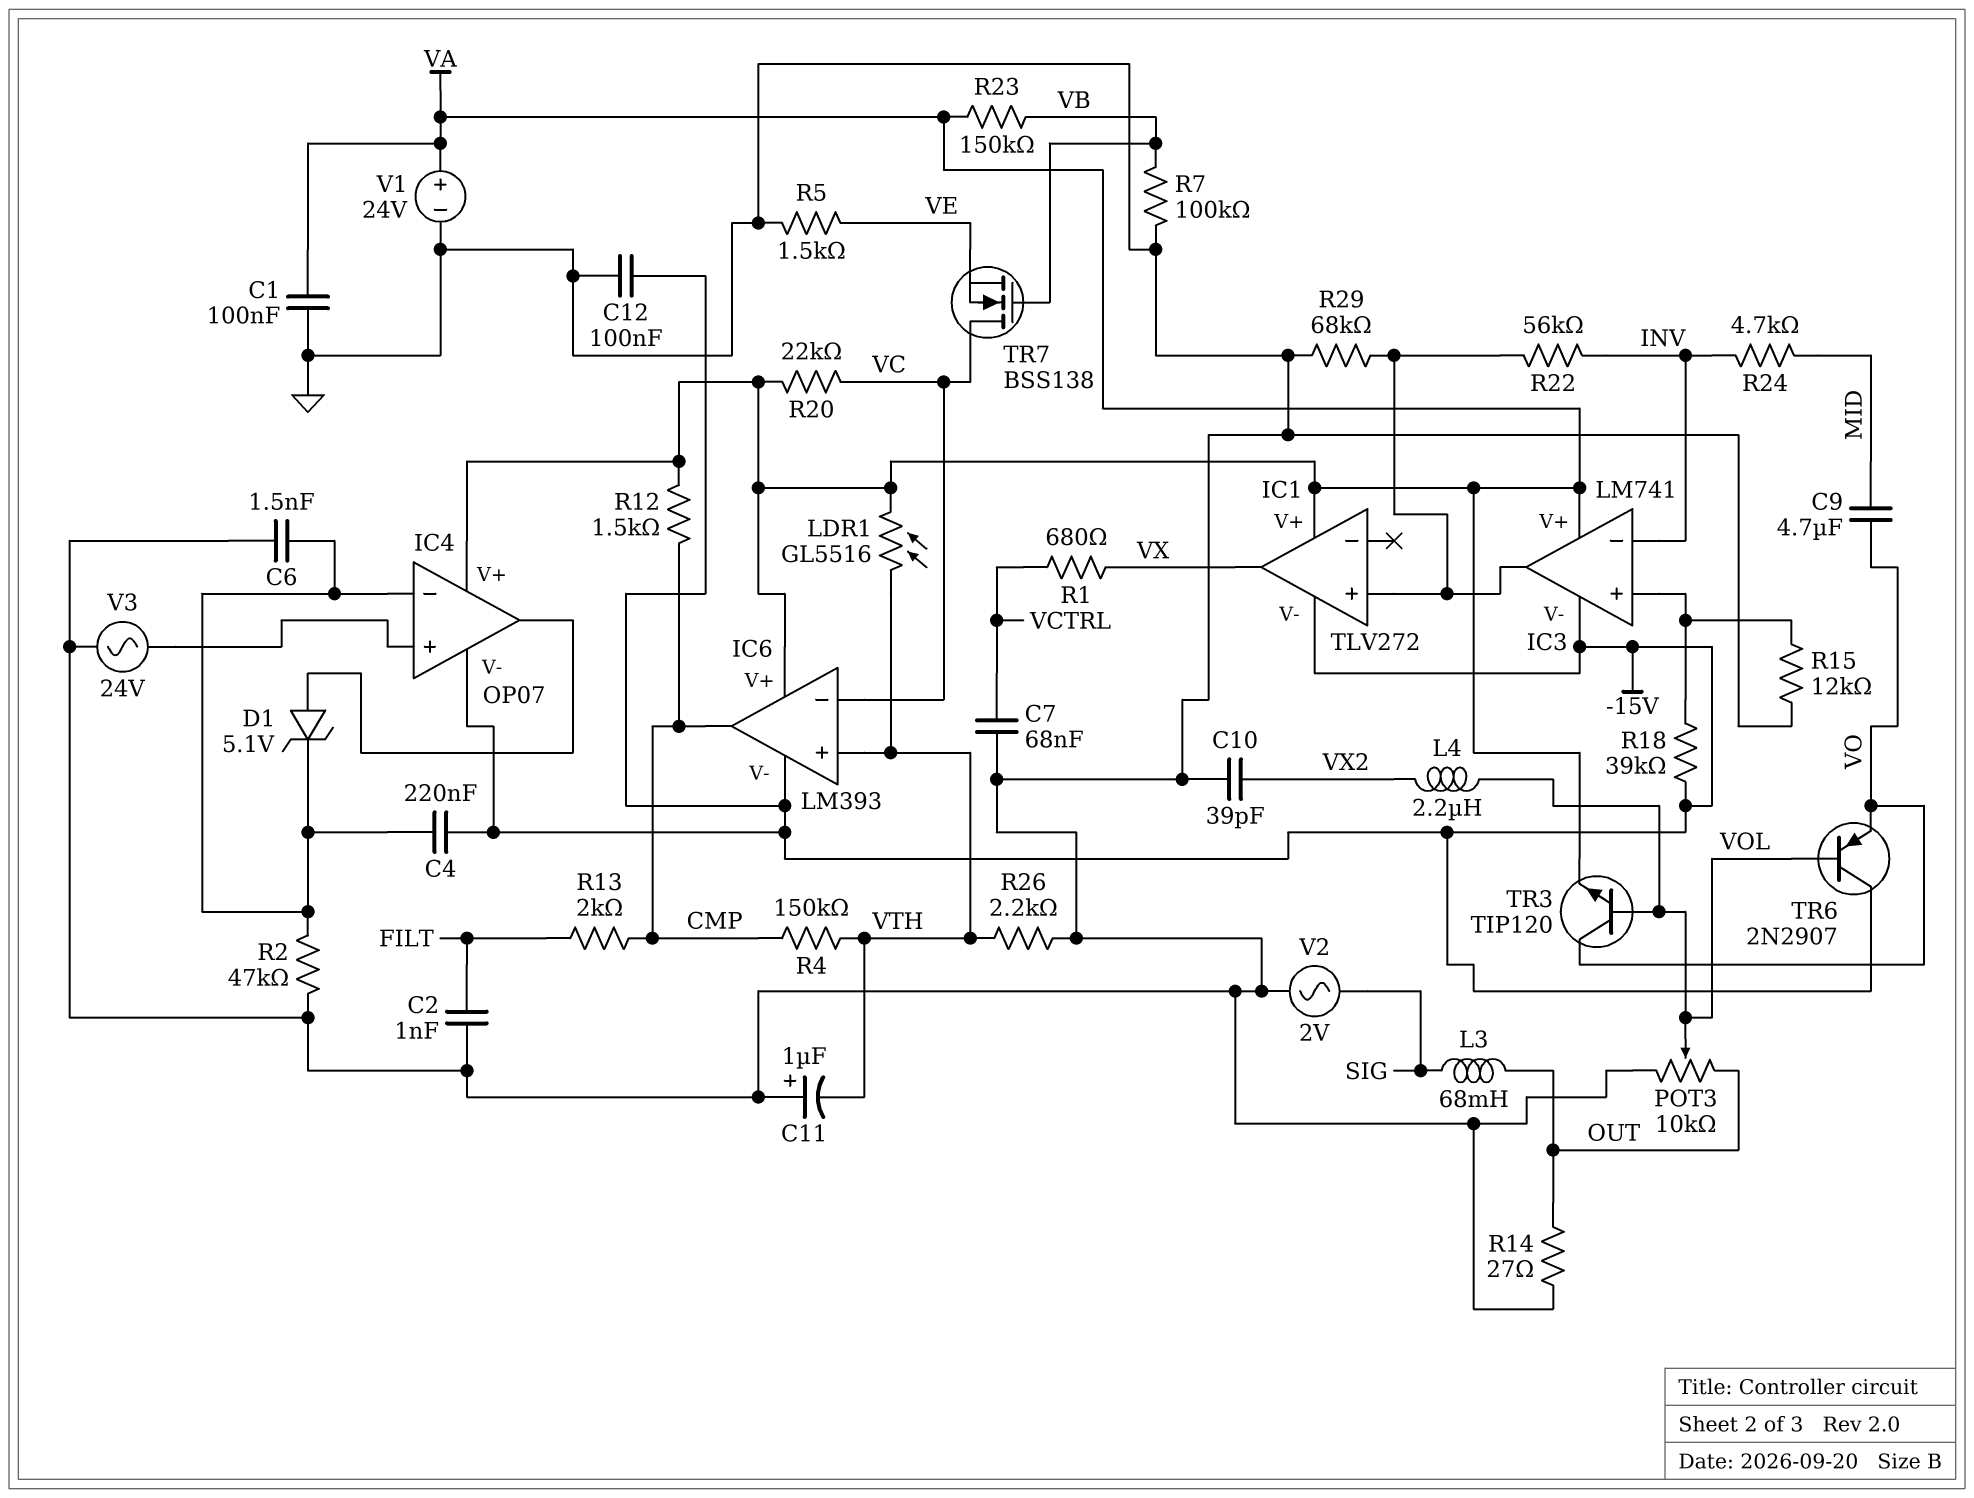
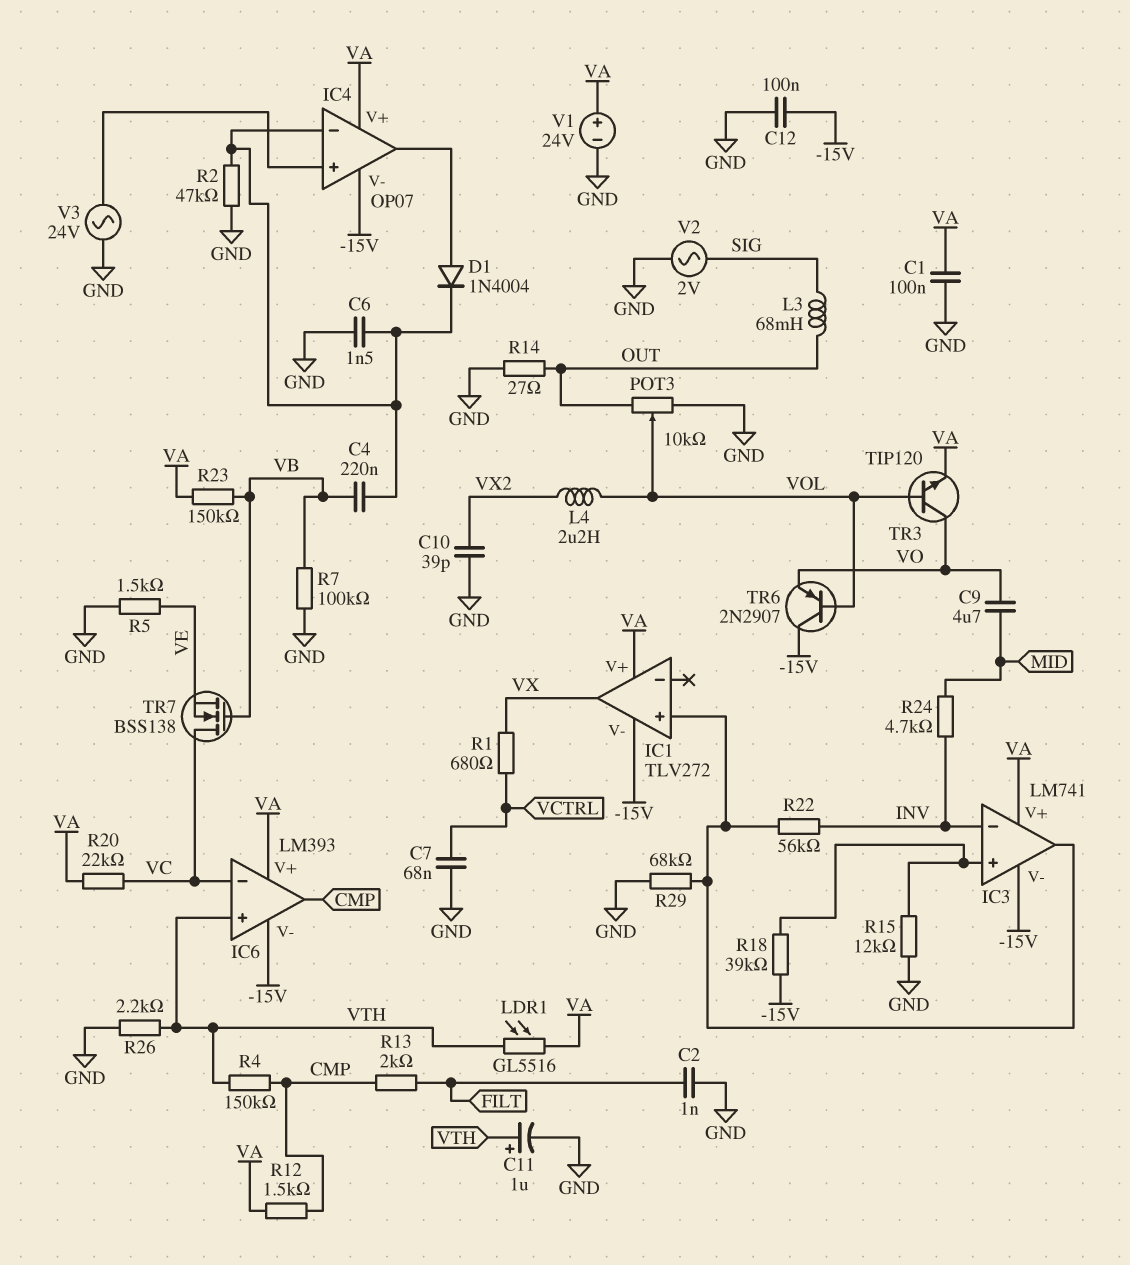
C4: 220nF (-15V, IC4/in-) -> 220nF (IC4/in-, VB)
C11: 1uF (plus GND, minus VTH) -> 1uF (plus VTH, minus GND)
D1: zener 5.1V (A IC4/out, K IC4/in-) -> diode 1N4004 (A IC4/out, K IC4/in-)

